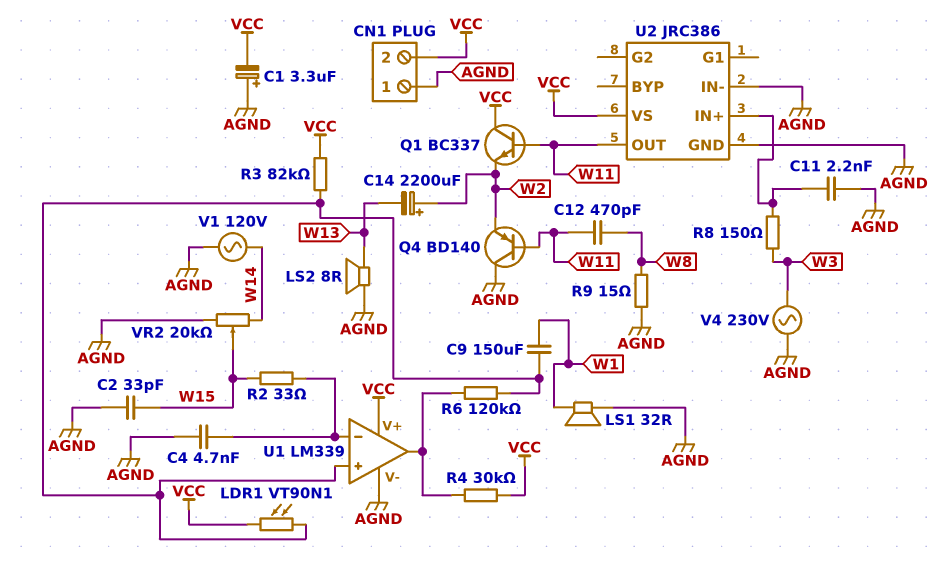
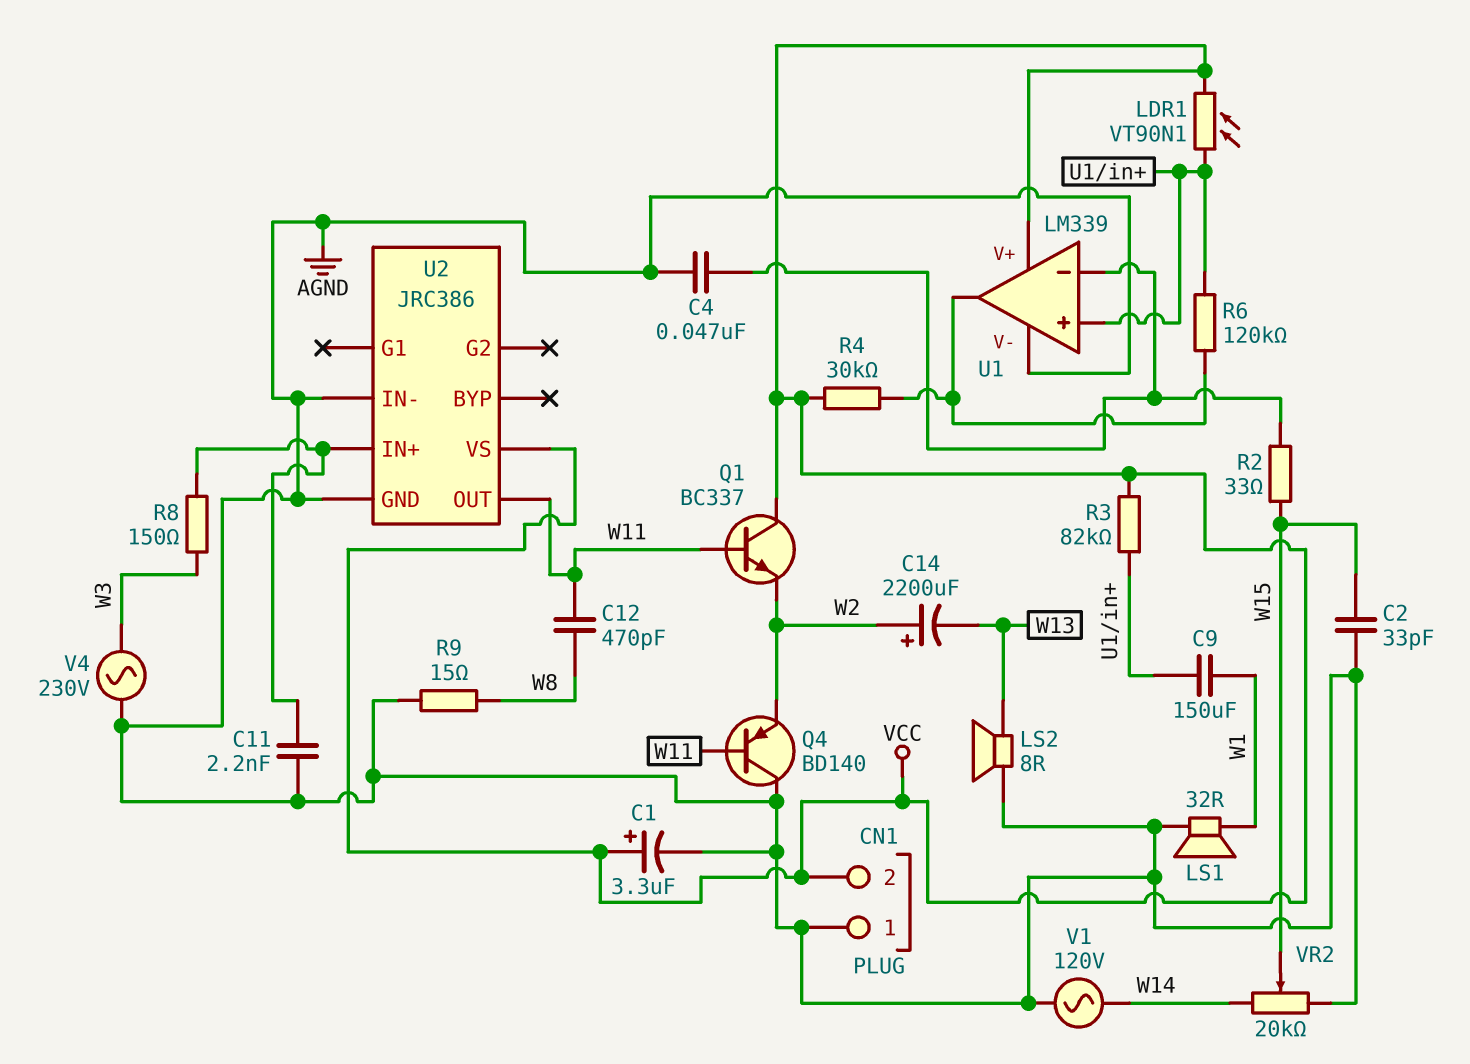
C1: 3.3uF (plus AGND, minus VCC) -> 3.3uF (plus VCC, minus AGND)
C4: 4.7nF (AGND, U1/in-) -> 47nF (AGND, U1/in-)

